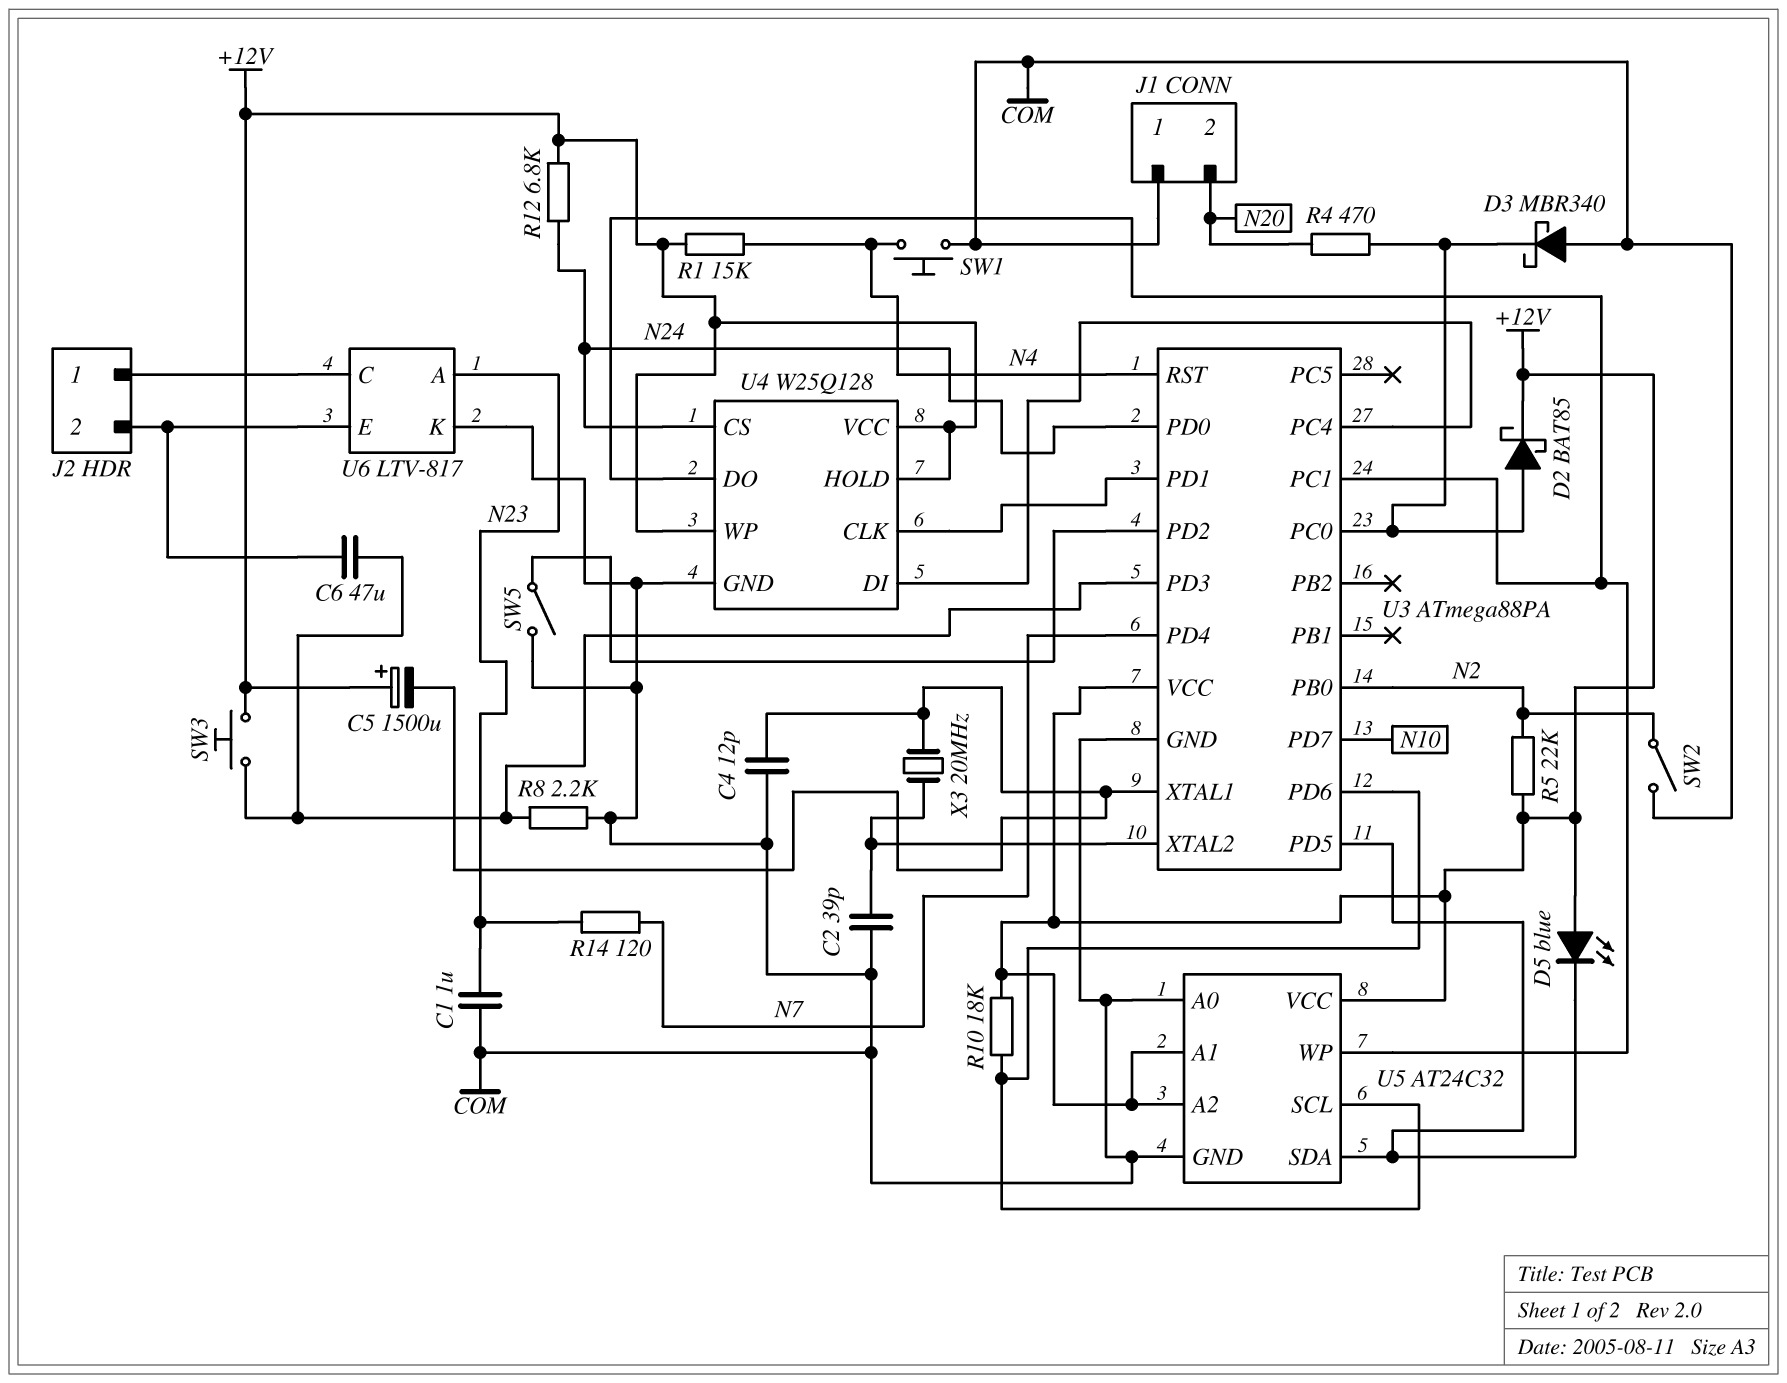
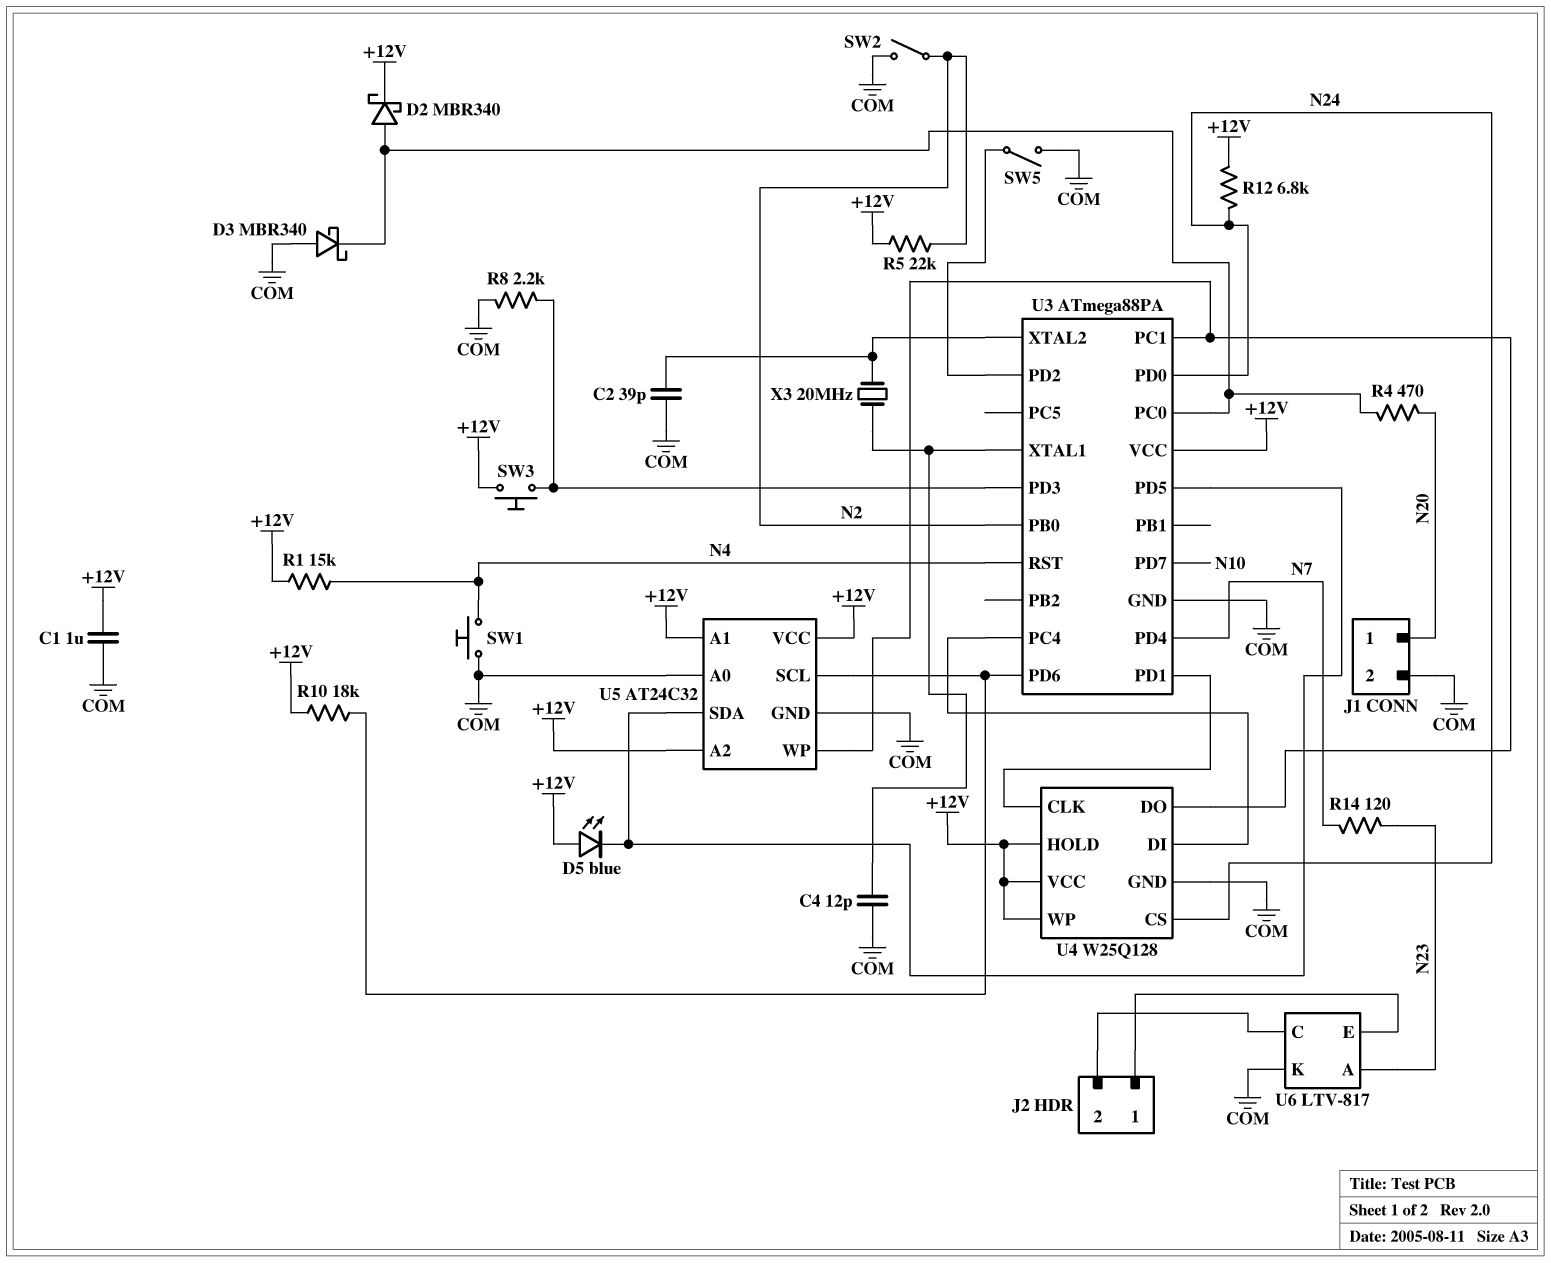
C1: 1uF (COM, N23) -> 1uF (+12V, COM)
C5: 1500uF (plus +12V, minus U3/XTAL1) -> none
C6: 47uF (J2/2, U3/PD3) -> none
D2: schottky BAT85 (A U3/PC0, K +12V) -> schottky MBR340 (A U3/PC0, K +12V)
J1 pin 1: COM -> N20
J1 pin 2: N20 -> COM
U6 pin C: J2/1 -> J2/2
U6 pin E: J2/2 -> J2/1

